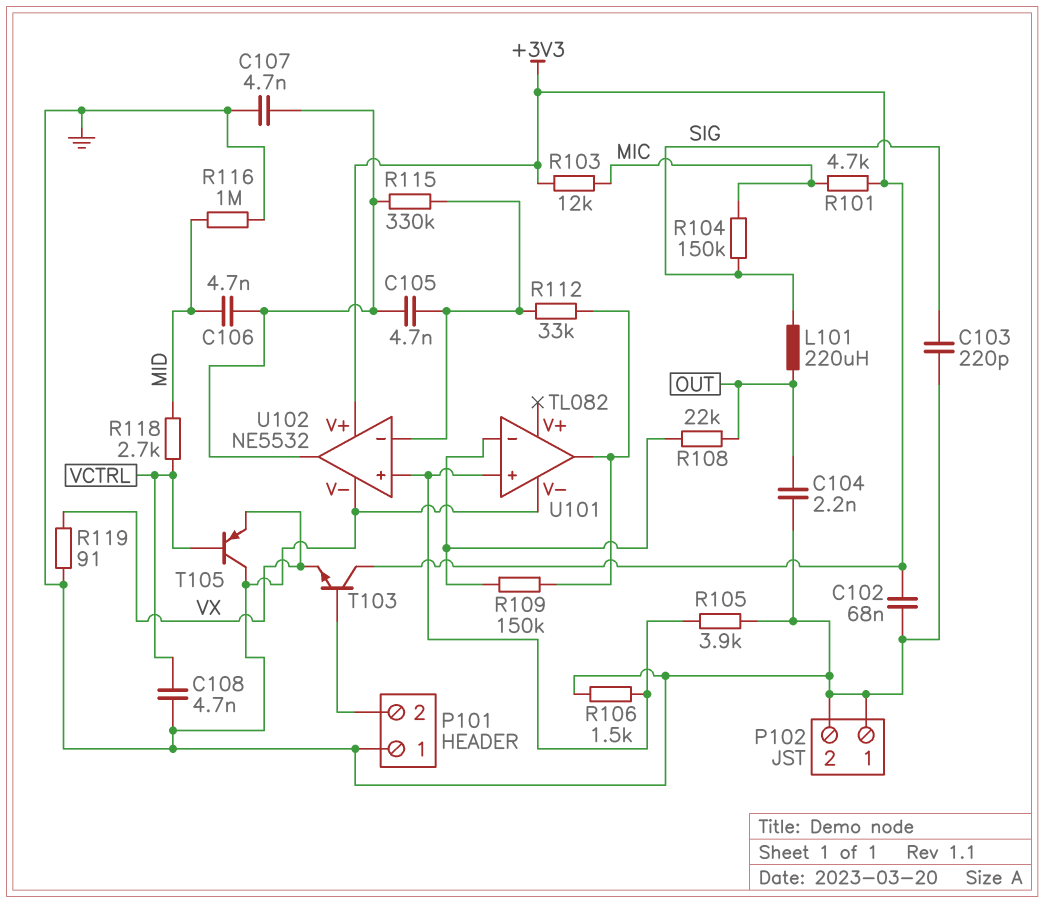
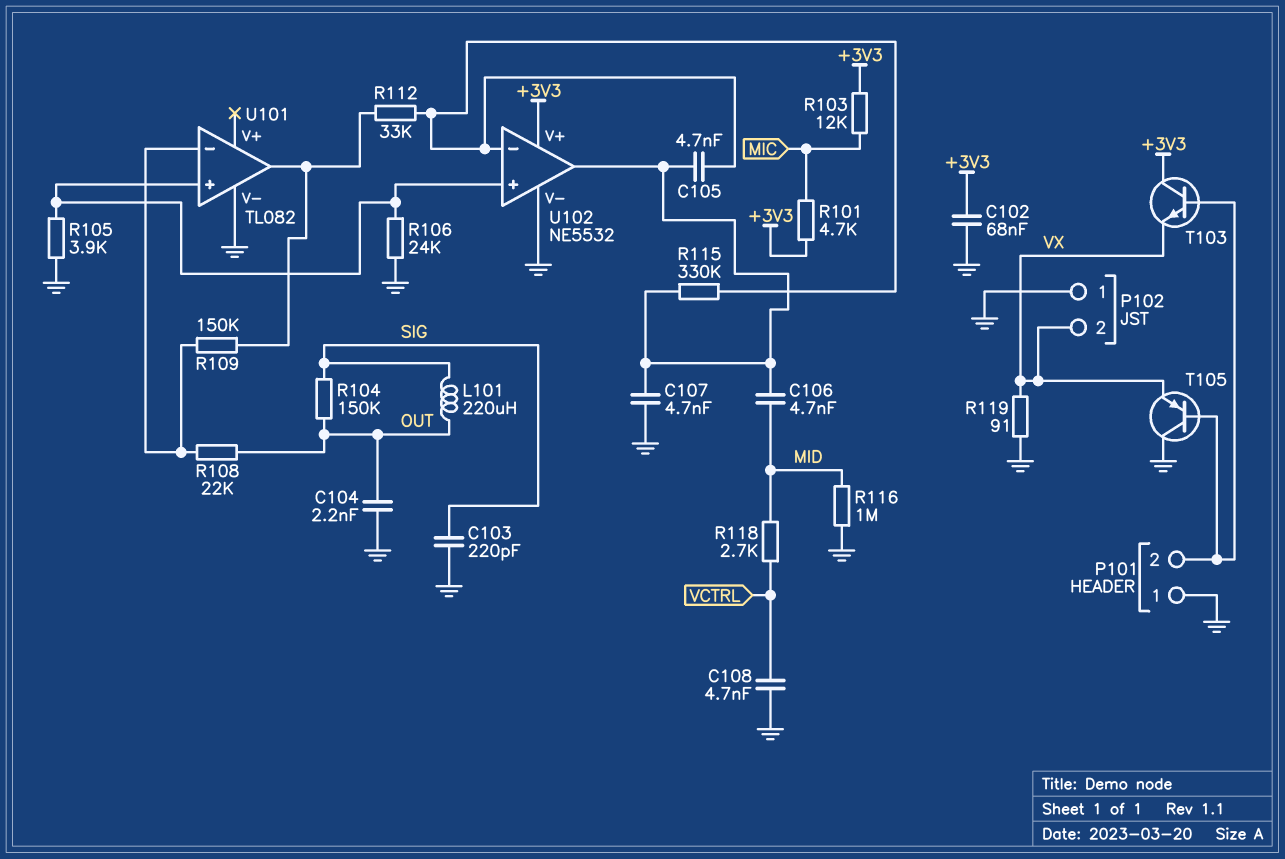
P102 pin 2: GND -> VX
R104: 150k (MIC, SIG) -> 150k (OUT, SIG)
R106: 1.5k (GND, U101/in+) -> 24k (GND, U101/in+)
T105: PNP (B VCTRL, C GND, E VX) -> PNP (B P101/2, C GND, E VX)

